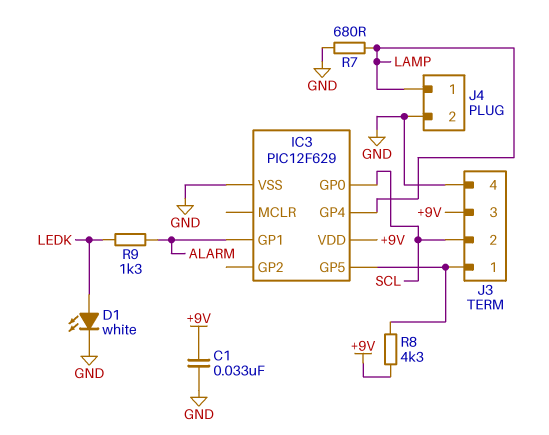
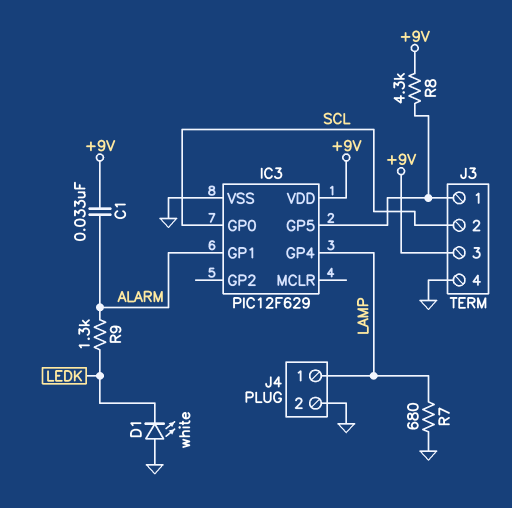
C1: 33nF (+9V, GND) -> 33nF (+9V, ALARM)
D1: LED white (A LEDK, K GND) -> LED white (A GND, K LEDK)

